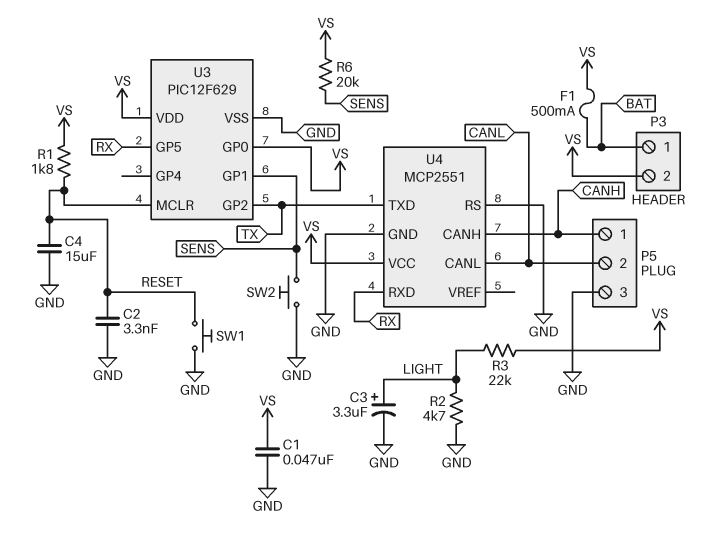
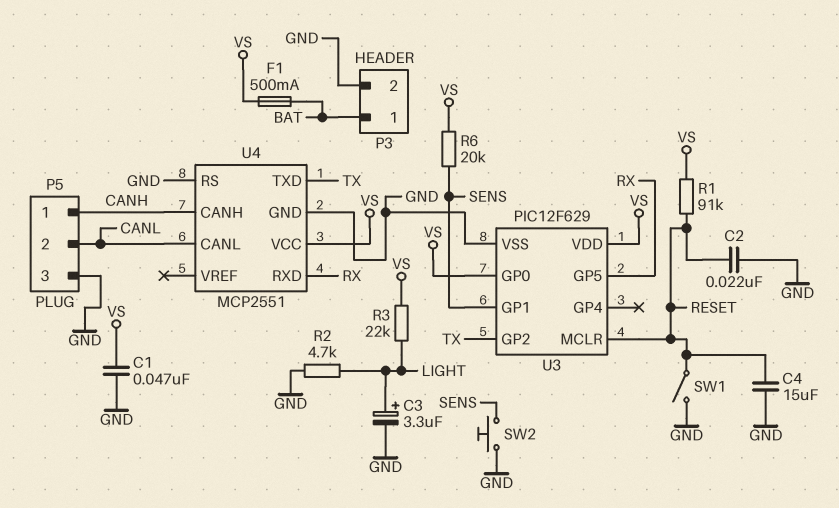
C2: 3.3nF (GND, RESET) -> 22nF (GND, RESET)
P3 pin 2: VS -> GND
R1: 1.8k (RESET, VS) -> 91k (RESET, VS)
SW1: button (GND, RESET) -> switch (GND, RESET)

